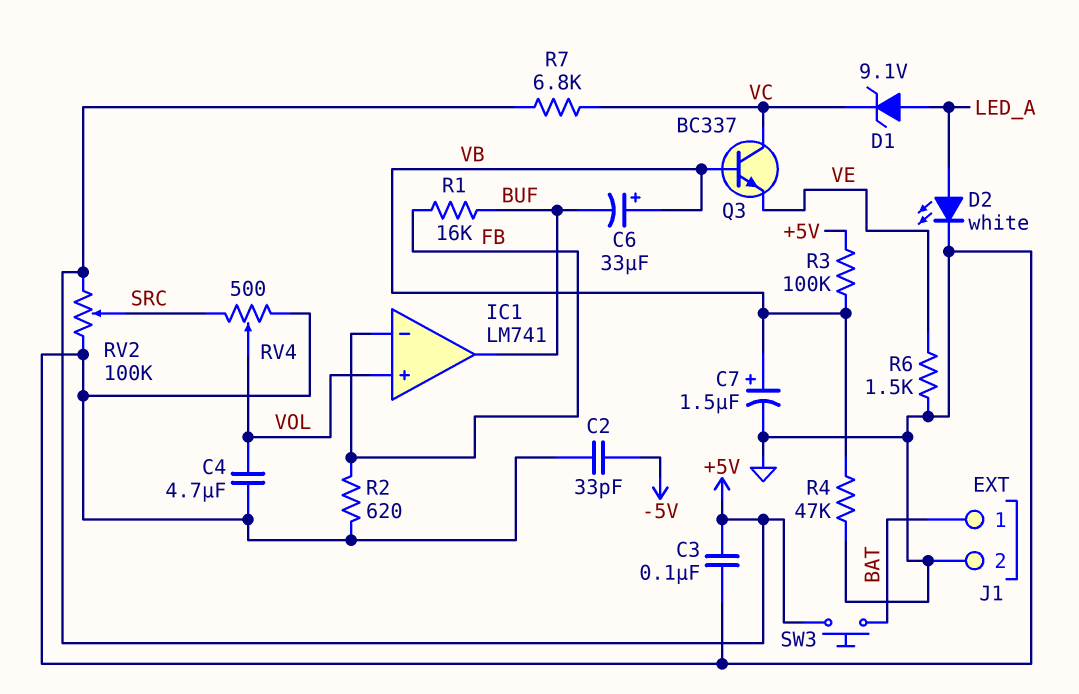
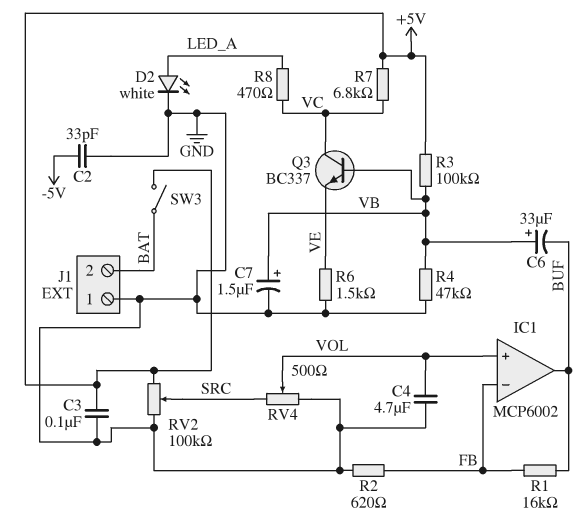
D1: zener 9.1V (A LED_A, K VC) -> none
IC1: LM741 -> MCP6002
J1 pin 1: BAT -> GND
J1 pin 2: GND -> BAT
R8: none -> 470 (LED_A, VC)
SW3: button (+5V, BAT) -> switch (+5V, BAT)

